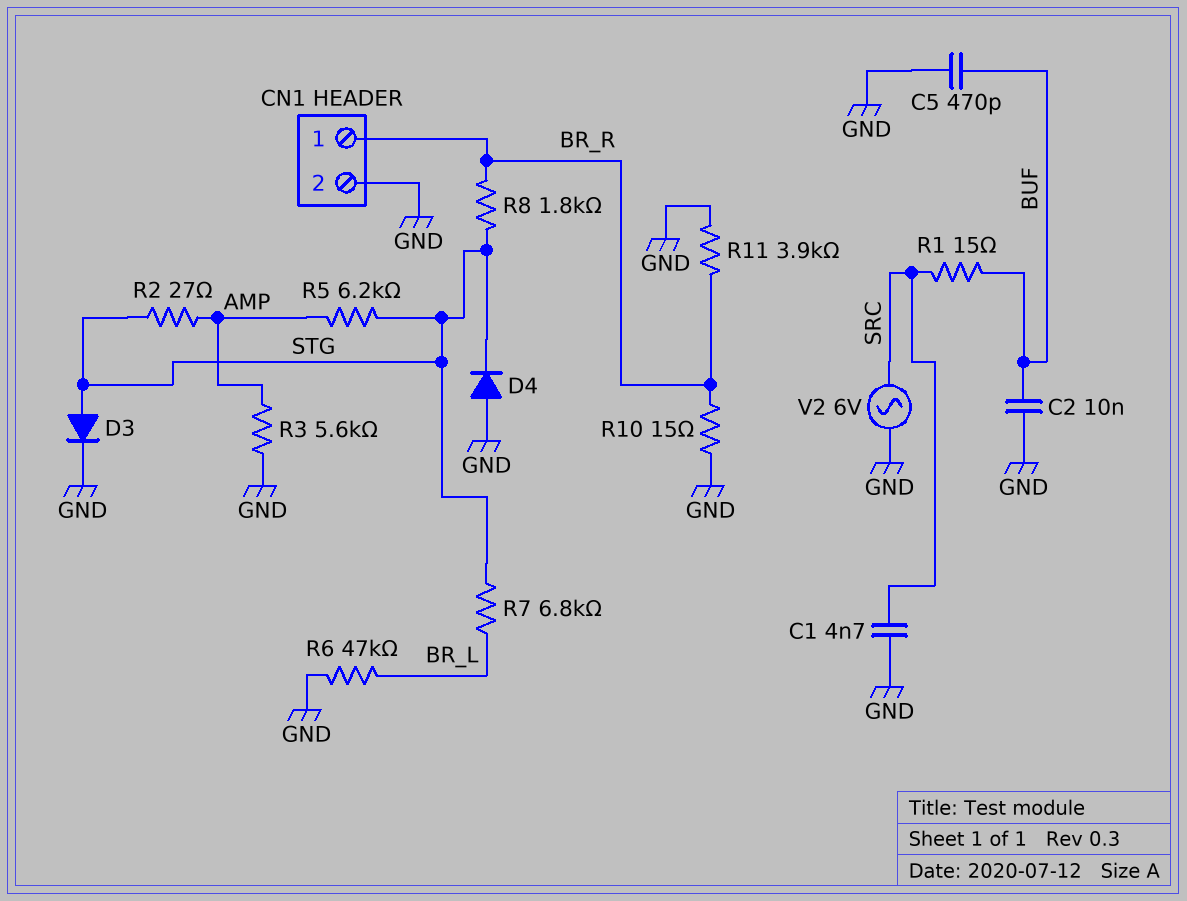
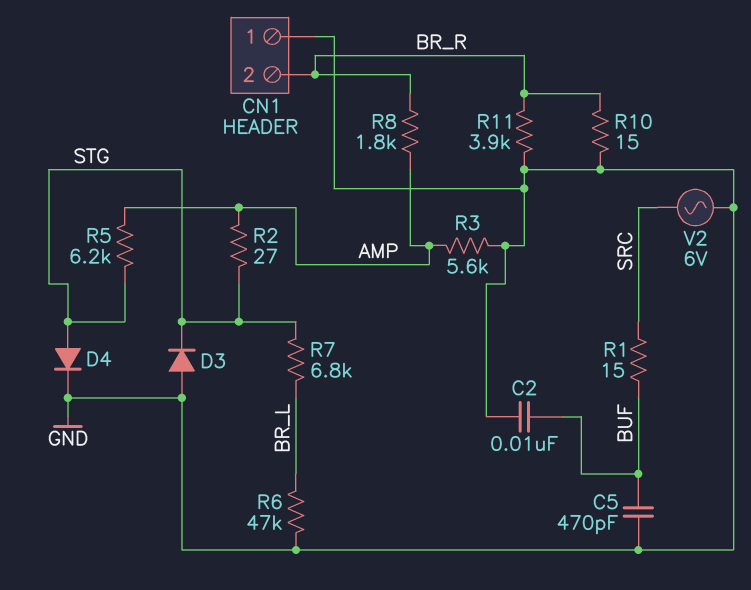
C1: 4.7nF (GND, SRC) -> none
CN1 pin 1: BR_R -> GND
CN1 pin 2: GND -> BR_R
D3: diode (A STG, K GND) -> diode (A GND, K STG)
D4: diode (A GND, K STG) -> diode (A STG, K GND)
R8: 1.8k (BR_R, STG) -> 1.8k (AMP, BR_R)

